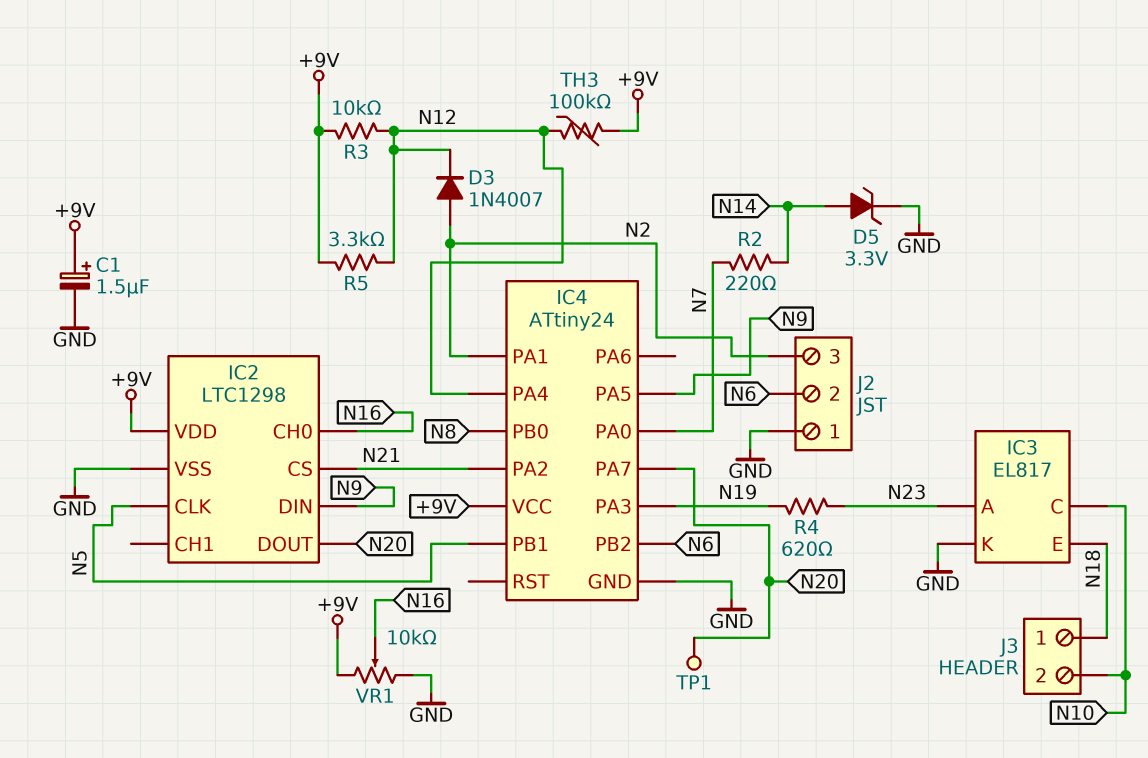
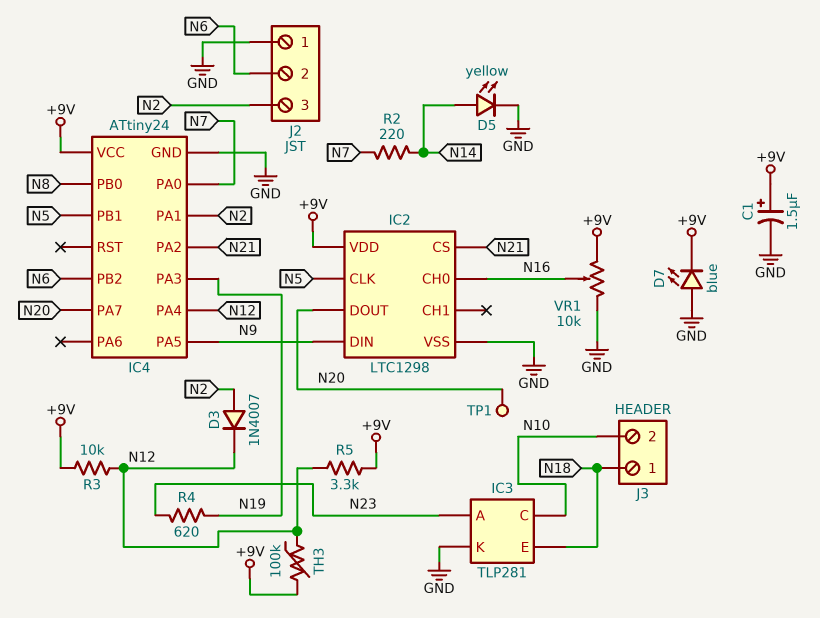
D5: zener 3.3V (A N14, K GND) -> LED yellow (A N14, K GND)
D7: none -> LED blue (A GND, K +9V)
IC3: EL817 -> TLP281

